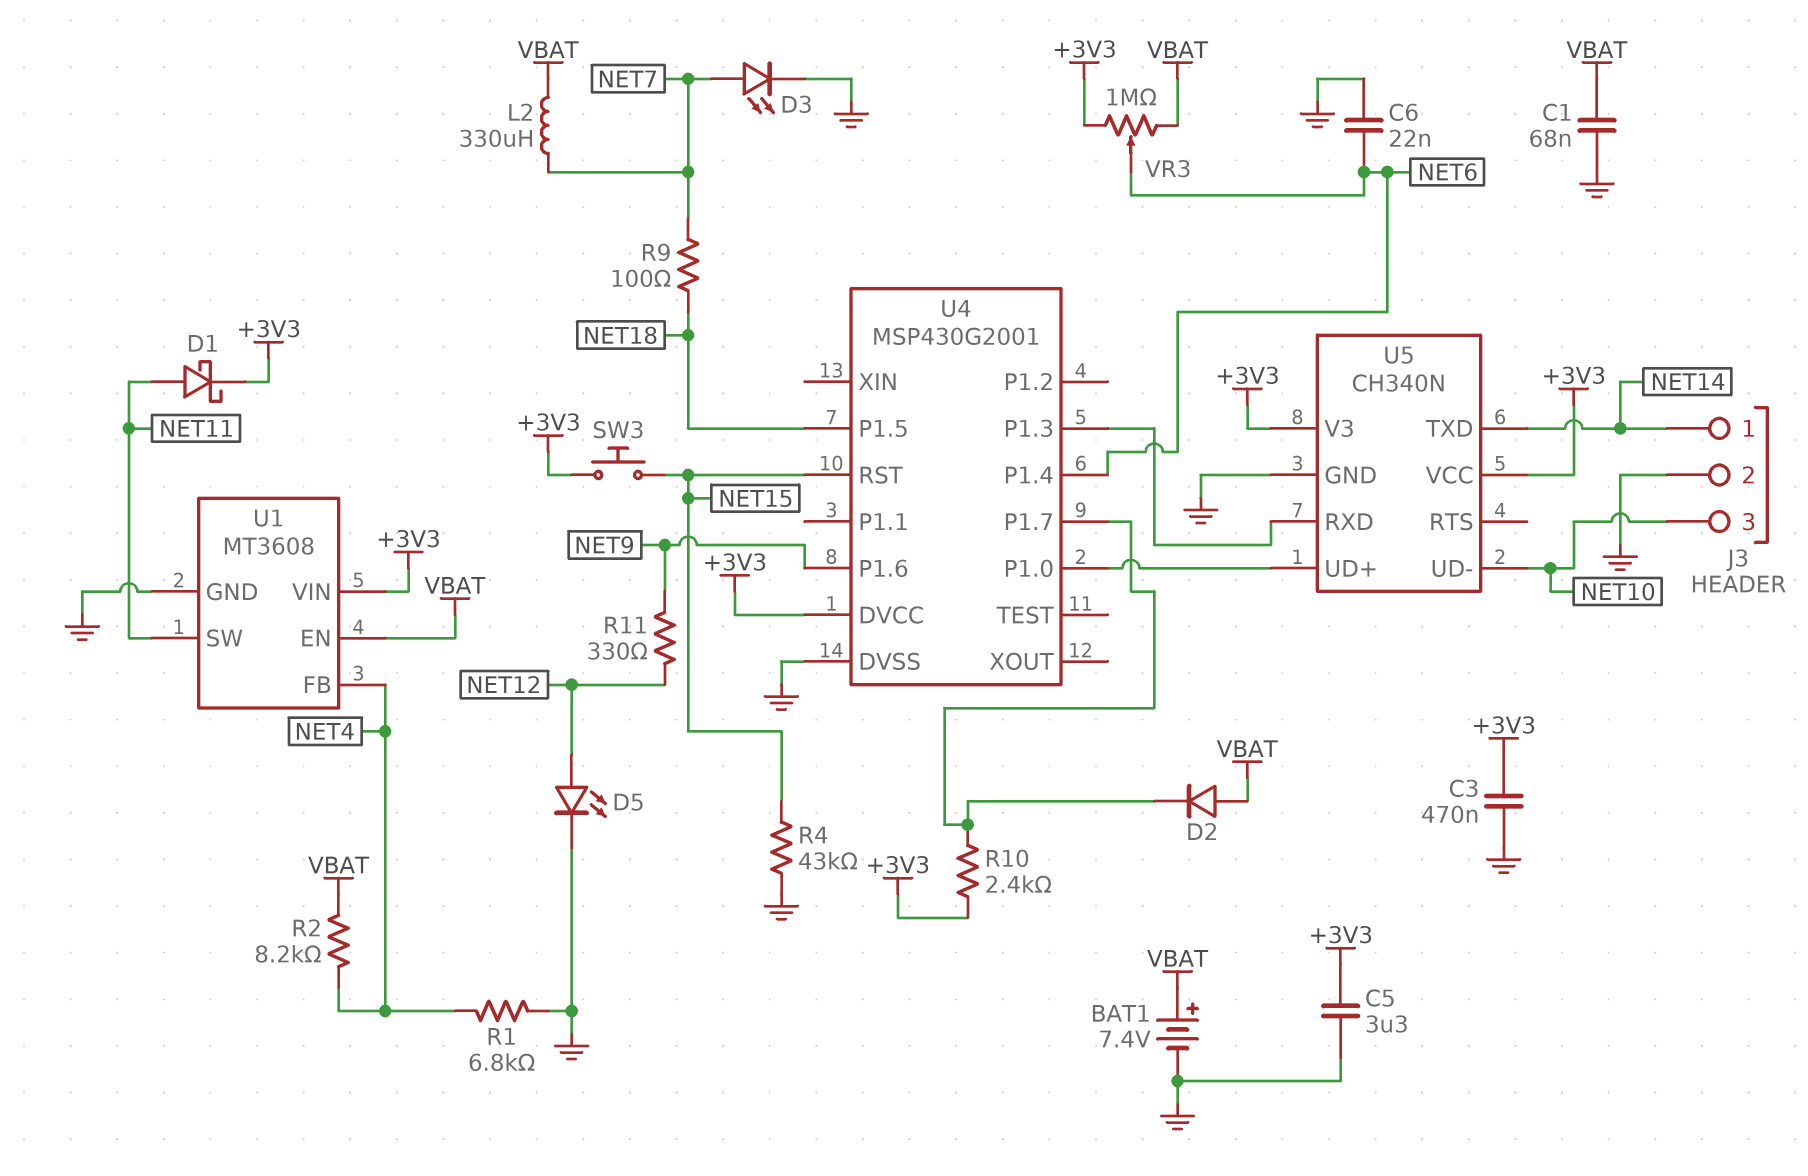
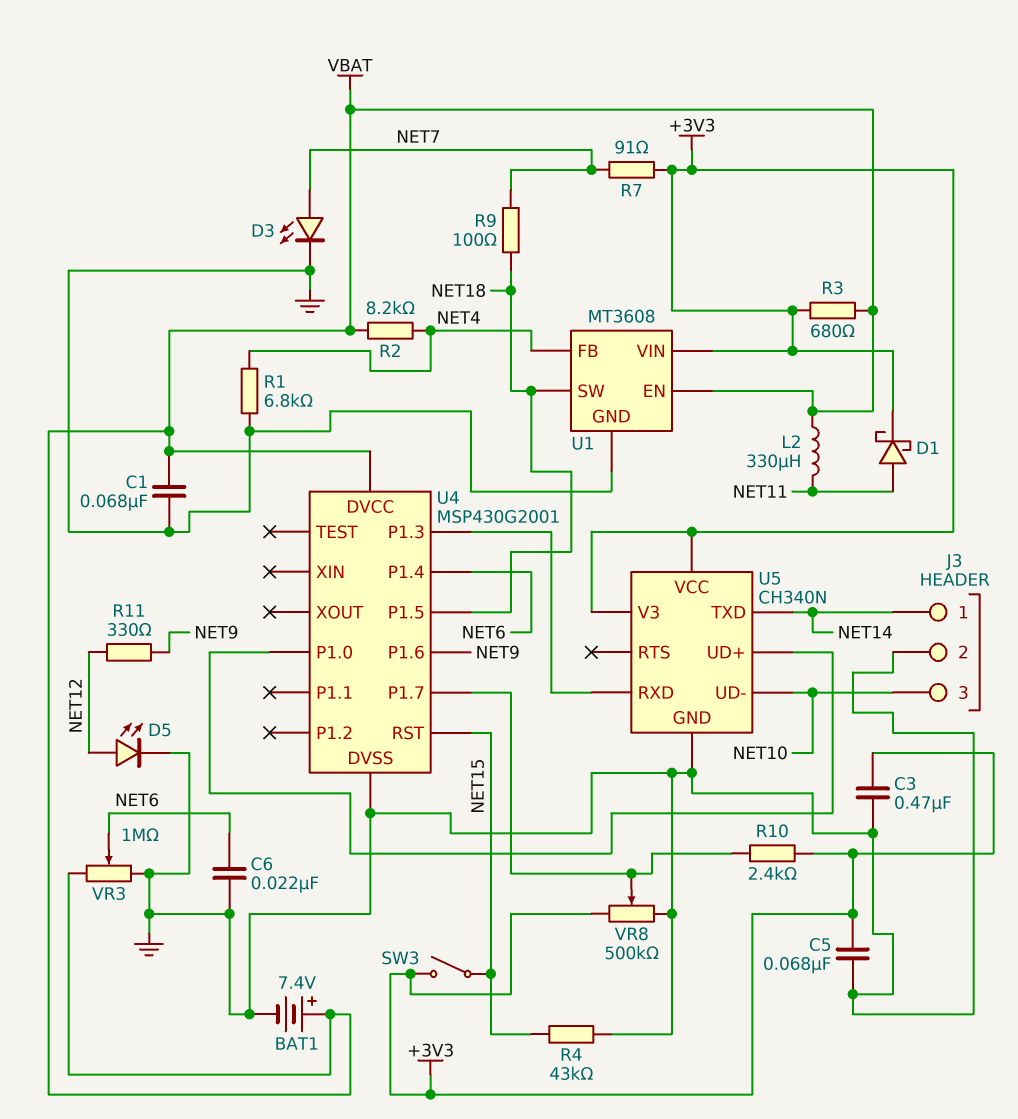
C5: 3.3uF (+3V3, GND) -> 68nF (+3V3, GND)
D2: diode (A VBAT, K U4/P1.7) -> none
L2: 330uH (NET7, VBAT) -> 330uH (NET11, VBAT)
R3: none -> 680 (+3V3, VBAT)
R7: none -> 91 (+3V3, NET7)
SW3: button (+3V3, NET15) -> switch (+3V3, NET15)
U1 pin SW: NET11 -> NET18
U4 pin DVCC: +3V3 -> VBAT
VR3: 1M (+3V3, VBAT, wiper NET6) -> 1M (GND, VBAT, wiper NET6)
VR8: none -> 500k (+3V3, GND, wiper U4/P1.7)

